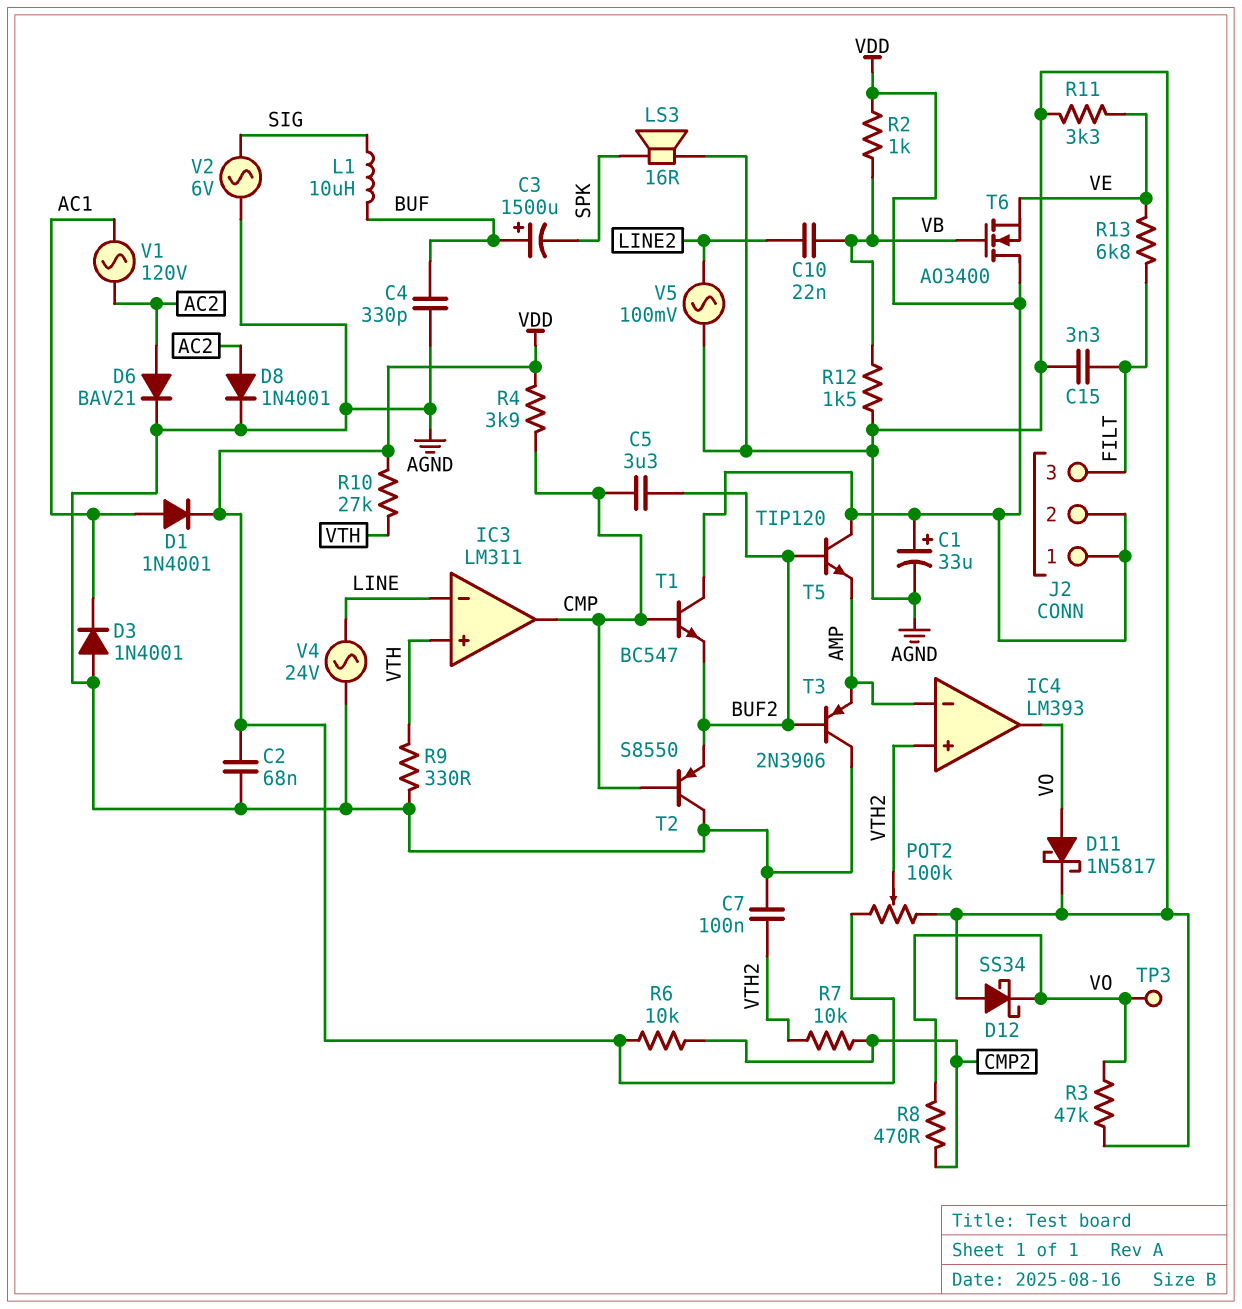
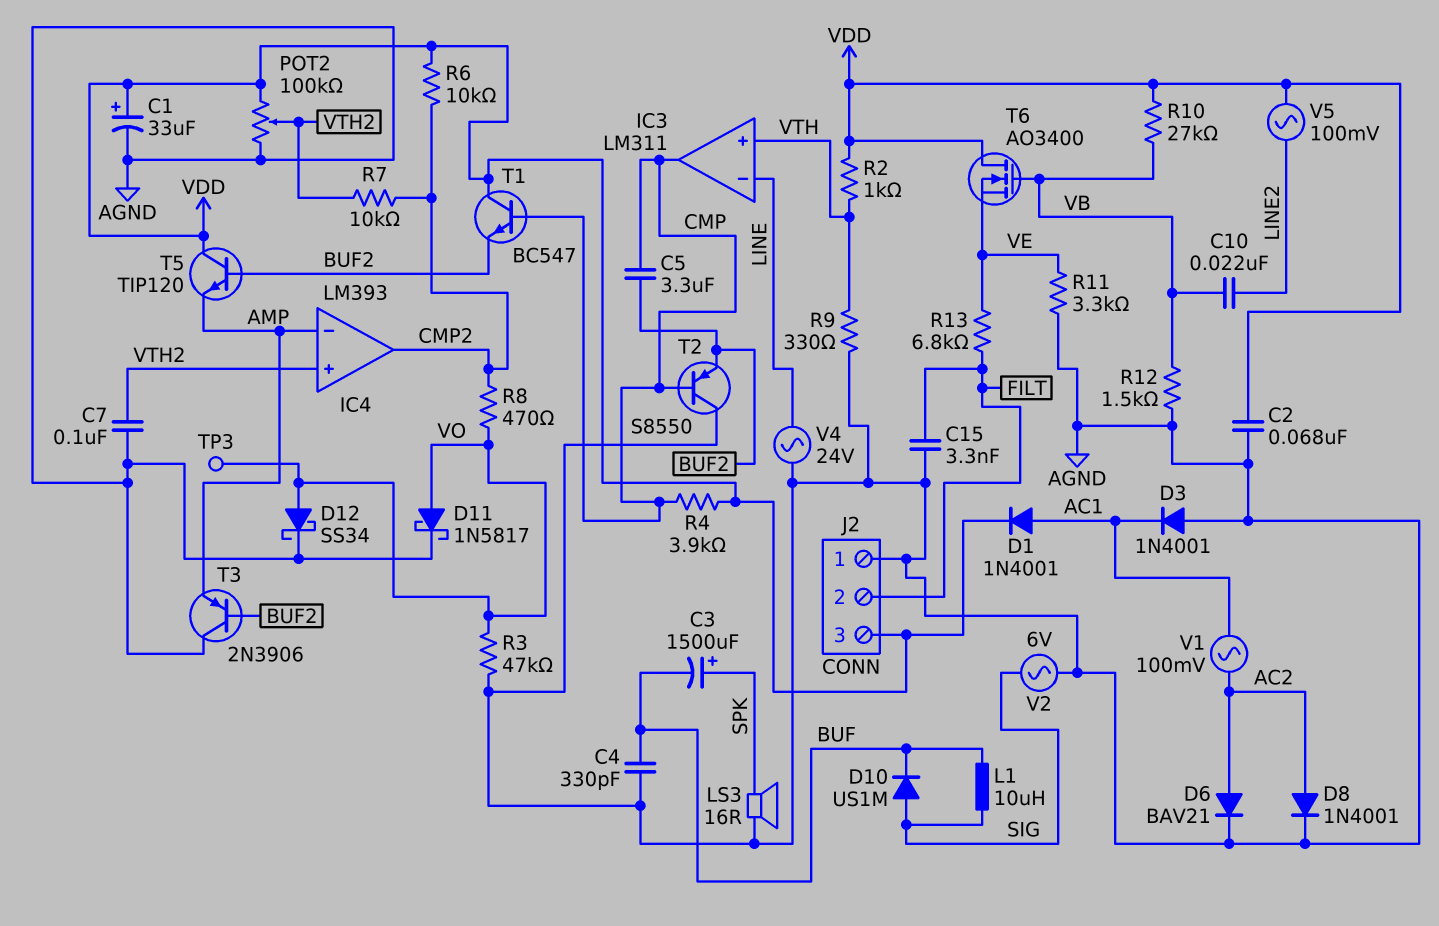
C3: 1500uF (plus BUF, minus SPK) -> 1500uF (plus SPK, minus BUF)
D10: none -> diode US1M (A SIG, K BUF)
D12: schottky SS34 (A AGND, K VO) -> schottky SS34 (A VO, K AGND)
IC4 pin out: VO -> CMP2
J2 pin 1: VDD -> AGND
J2 pin 2: VDD -> FILT
J2 pin 3: FILT -> VDD
R2: 1k (VB, VDD) -> 1k (VDD, VTH)
R10: 27k (VDD, VTH) -> 27k (VB, VDD)
V1: AC 120V (AC1, AC2) -> AC 100mV (AC1, AC2)
V5: AC 100mV (AGND, LINE2) -> AC 100mV (LINE2, VDD)

